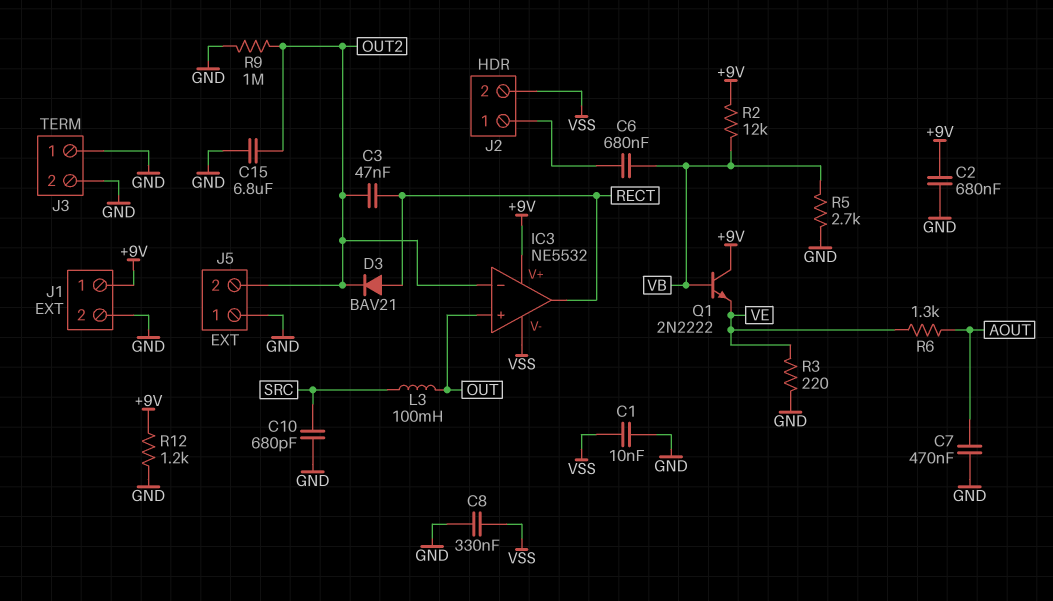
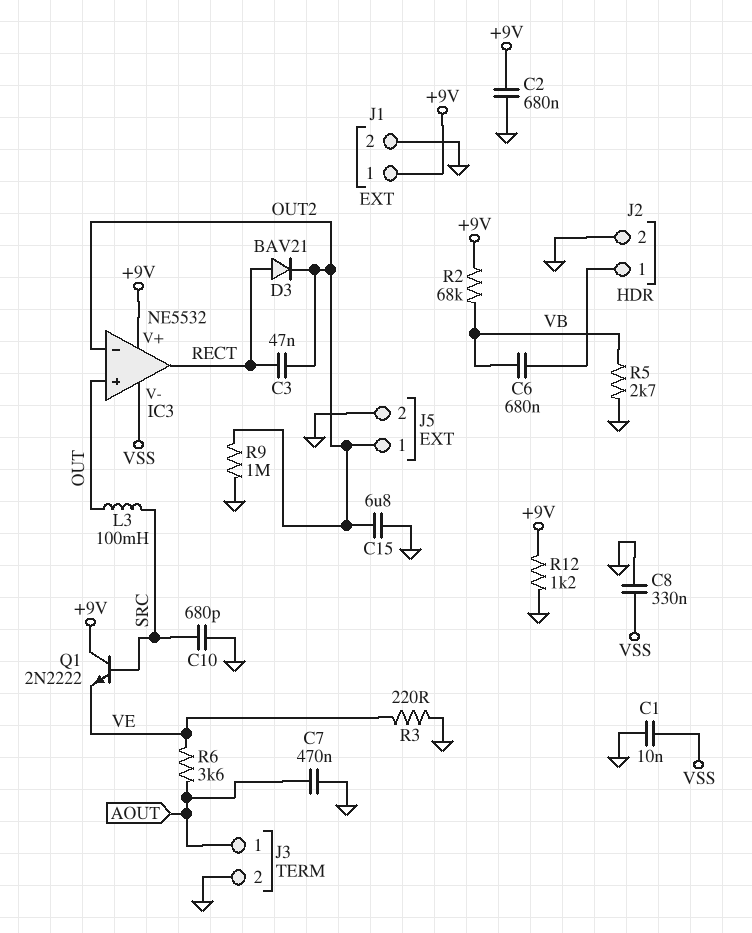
J2 pin 2: VSS -> GND
J3 pin 1: GND -> AOUT
J5 pin 1: GND -> OUT2
J5 pin 2: OUT2 -> GND
Q1: NPN 2N2222 (B VB, C +9V, E VE) -> NPN 2N2222 (B SRC, C +9V, E VE)
R2: 12k (+9V, VB) -> 68k (+9V, VB)
R6: 1.3k (AOUT, VE) -> 3.6k (AOUT, VE)

